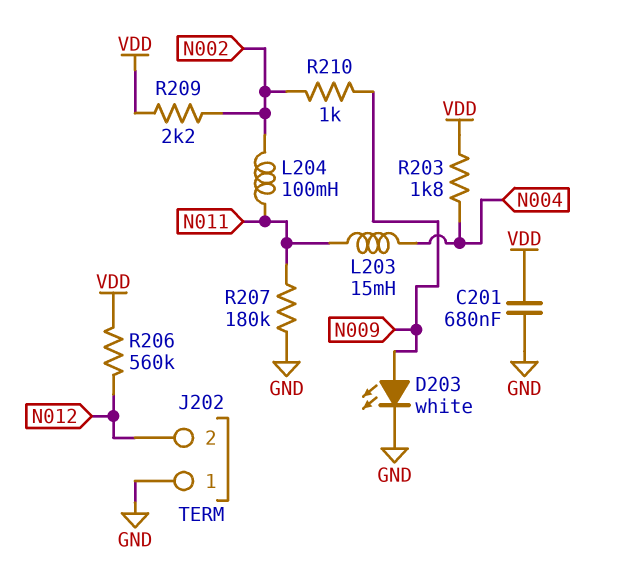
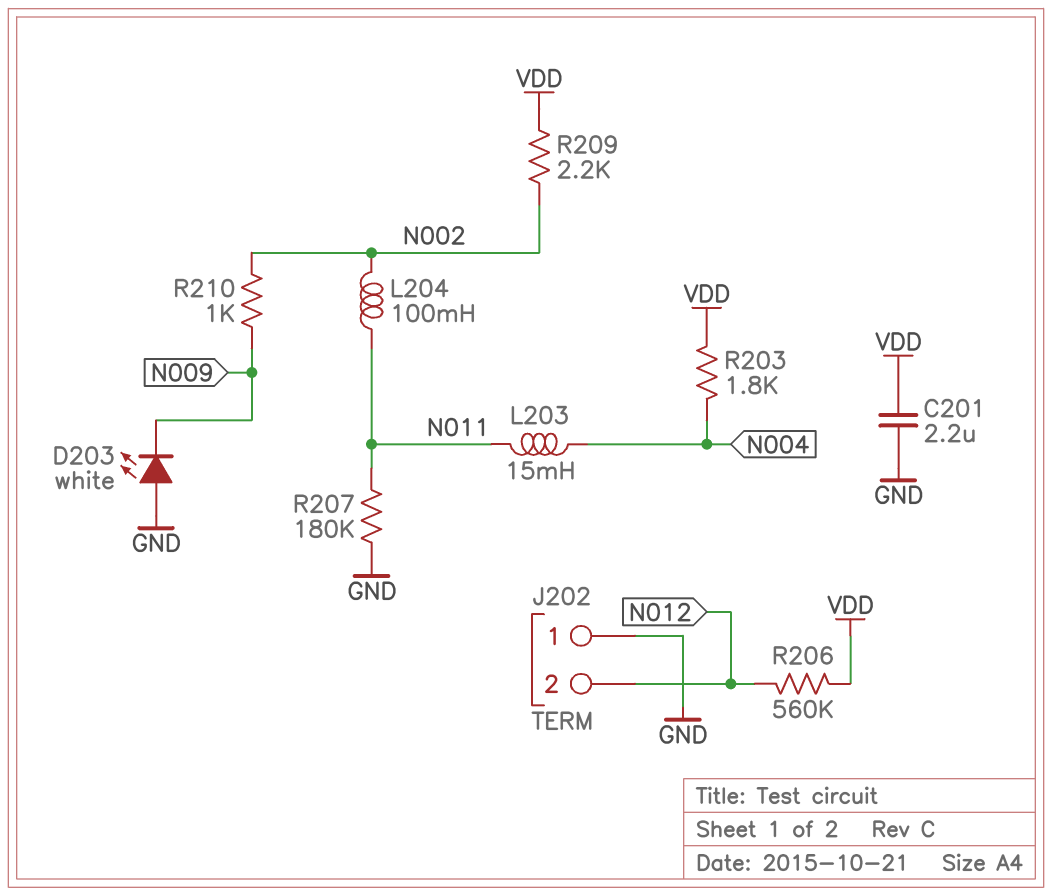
C201: 680nF (GND, VDD) -> 2.2uF (GND, VDD)
D203: LED white (A N009, K GND) -> LED white (A GND, K N009)

